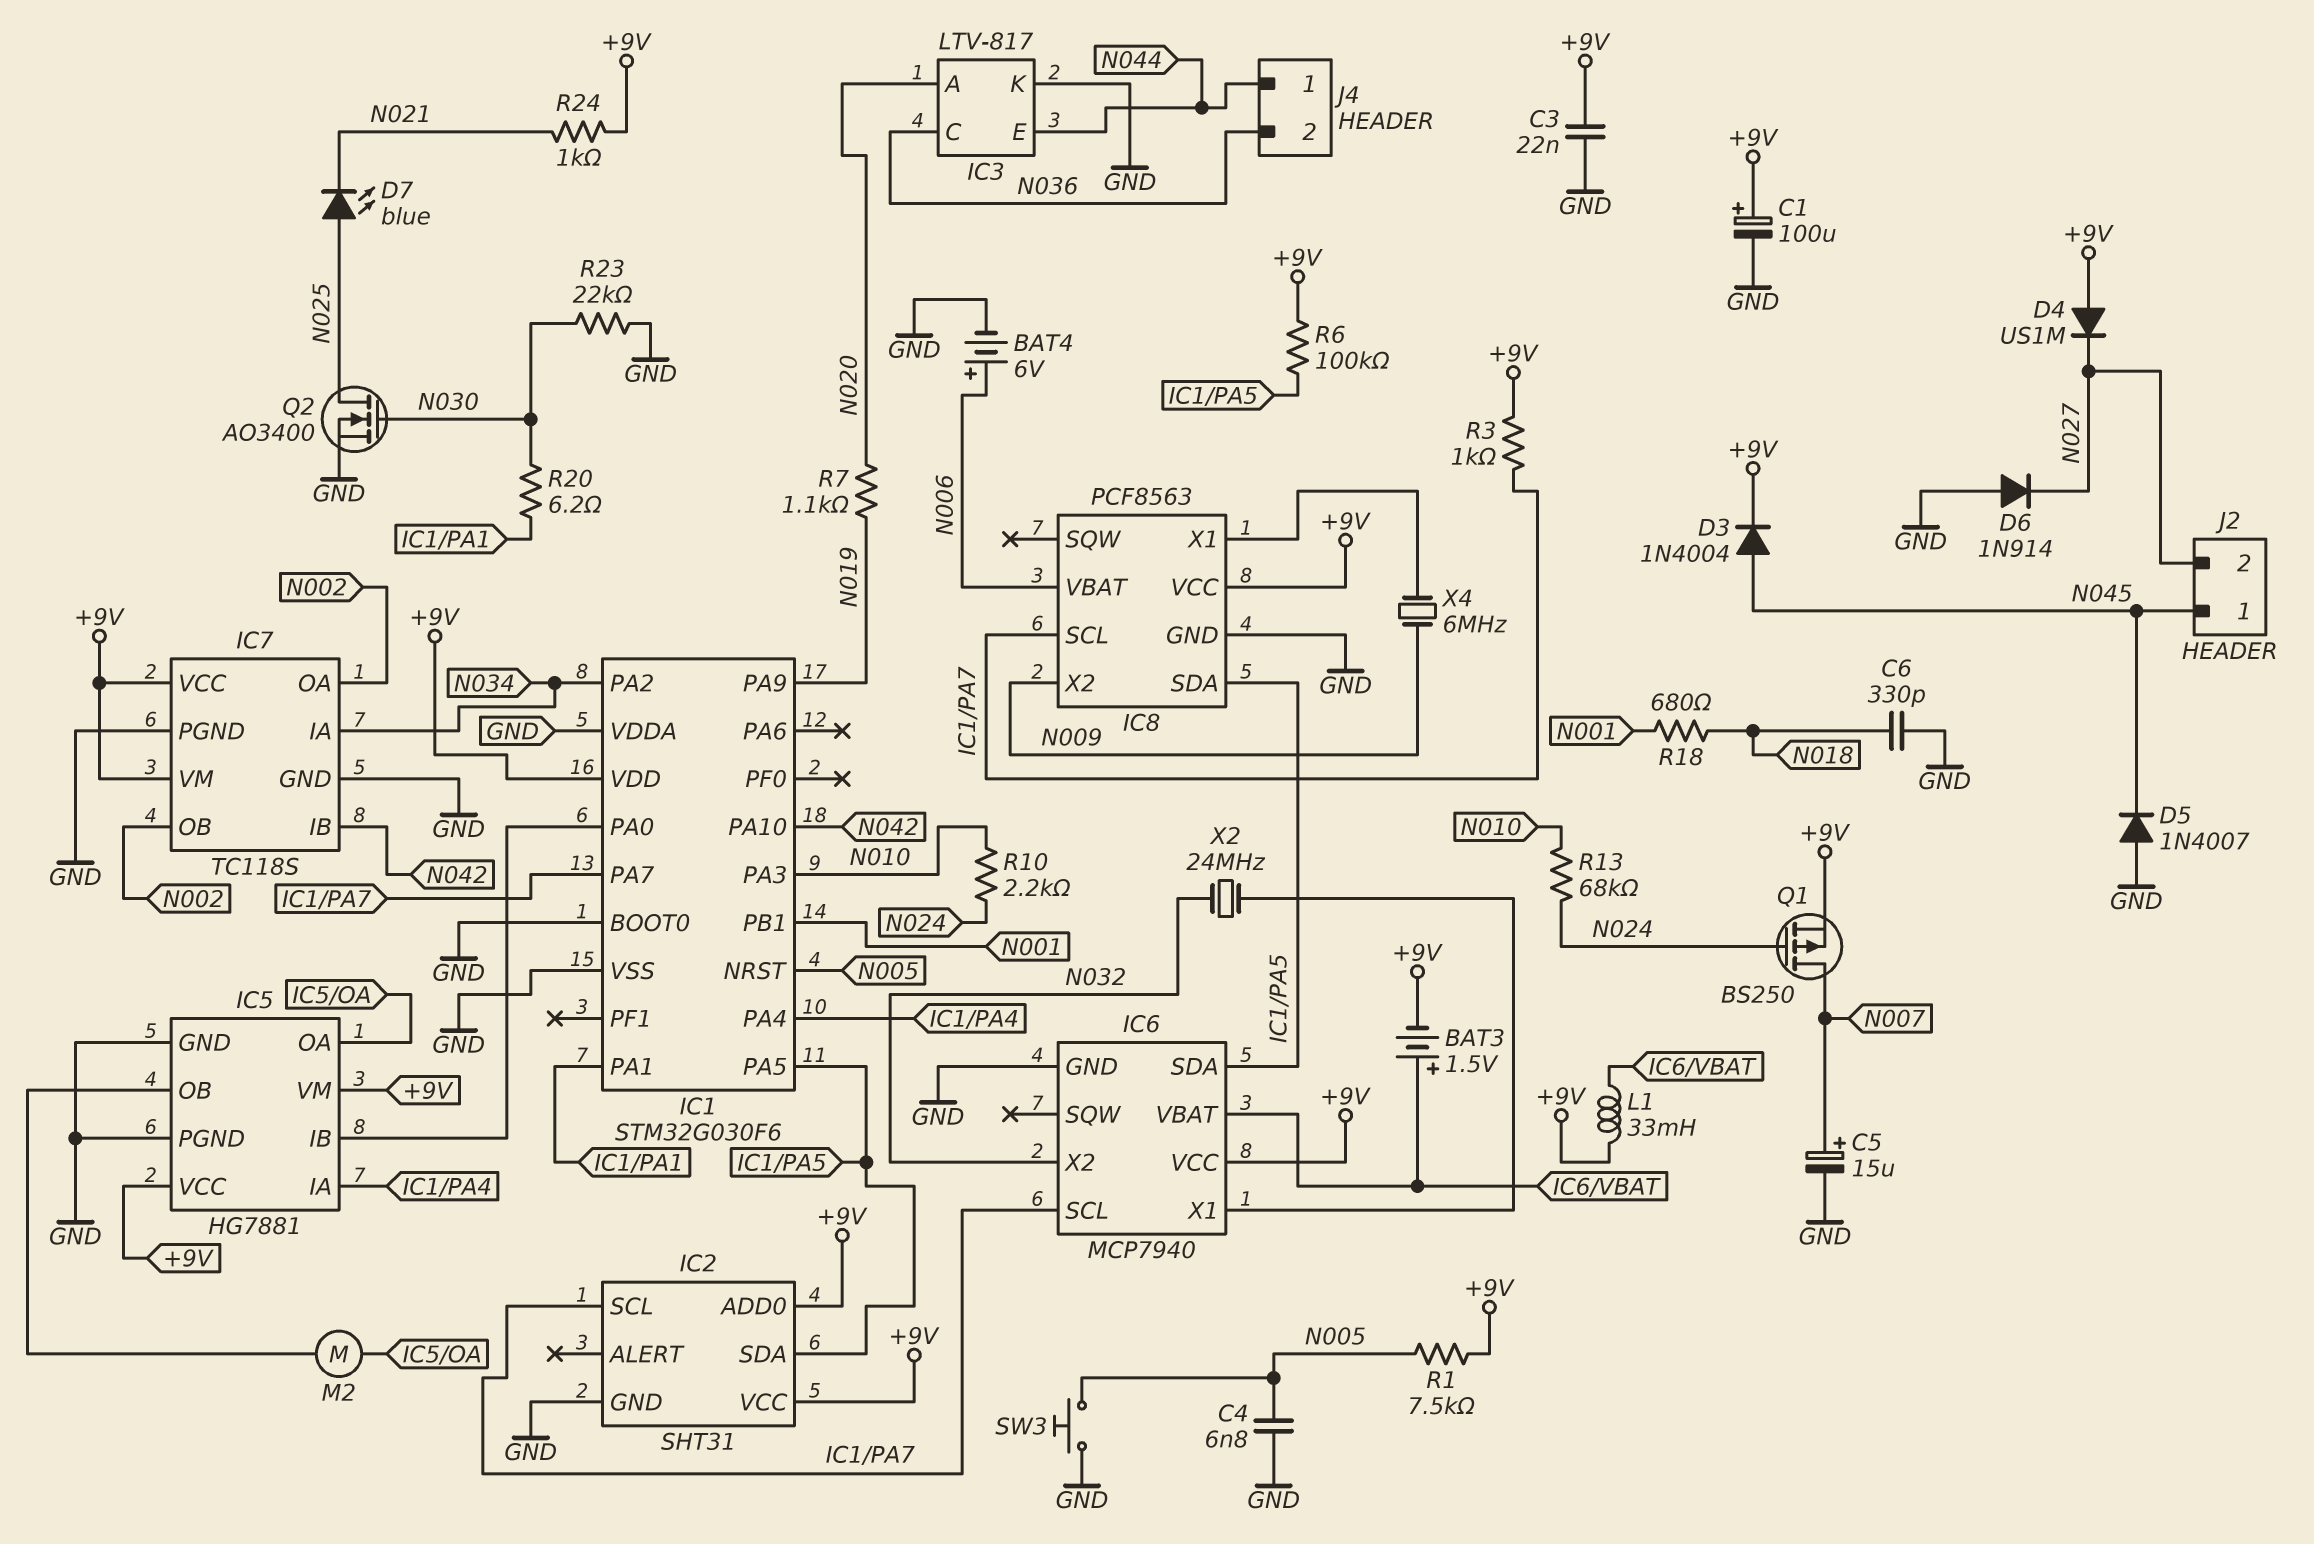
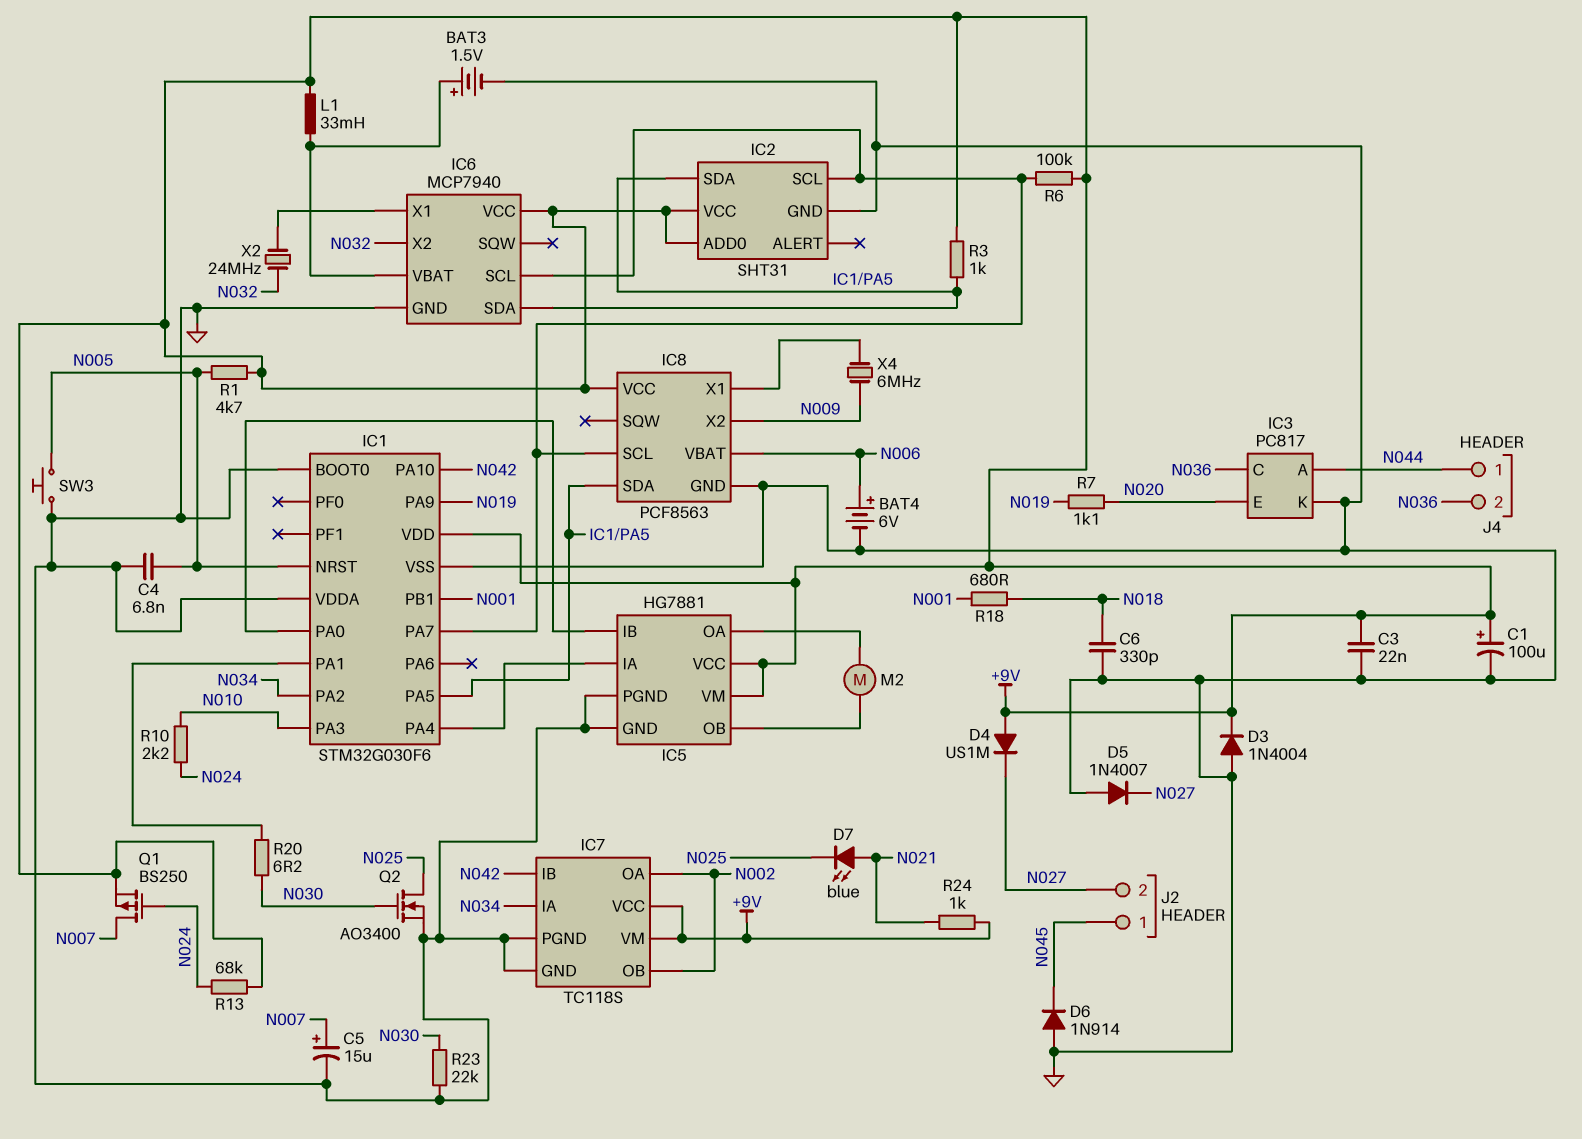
BAT3: 1.5V (plus IC6/VBAT, minus +9V) -> 1.5V (plus IC6/VBAT, minus GND)
D3: diode 1N4004 (A N045, K +9V) -> diode 1N4004 (A GND, K +9V)
D5: diode 1N4007 (A GND, K N045) -> diode 1N4007 (A GND, K N027)
D6: diode 1N914 (A GND, K N027) -> diode 1N914 (A GND, K N045)
D7: LED blue (A N025, K N021) -> LED blue (A N021, K N025)
IC3: LTV-817 -> PC817
IC3 pin A: N020 -> N044
IC3 pin E: N044 -> N020
R1: 7.5k (+9V, N005) -> 4.7k (+9V, N005)
R3: 1k (+9V, IC1/PA7) -> 1k (+9V, IC1/PA5)
R6: 100k (+9V, IC1/PA5) -> 100k (+9V, IC1/PA7)
R13: 68k (N010, N024) -> 68k (+9V, N024)

